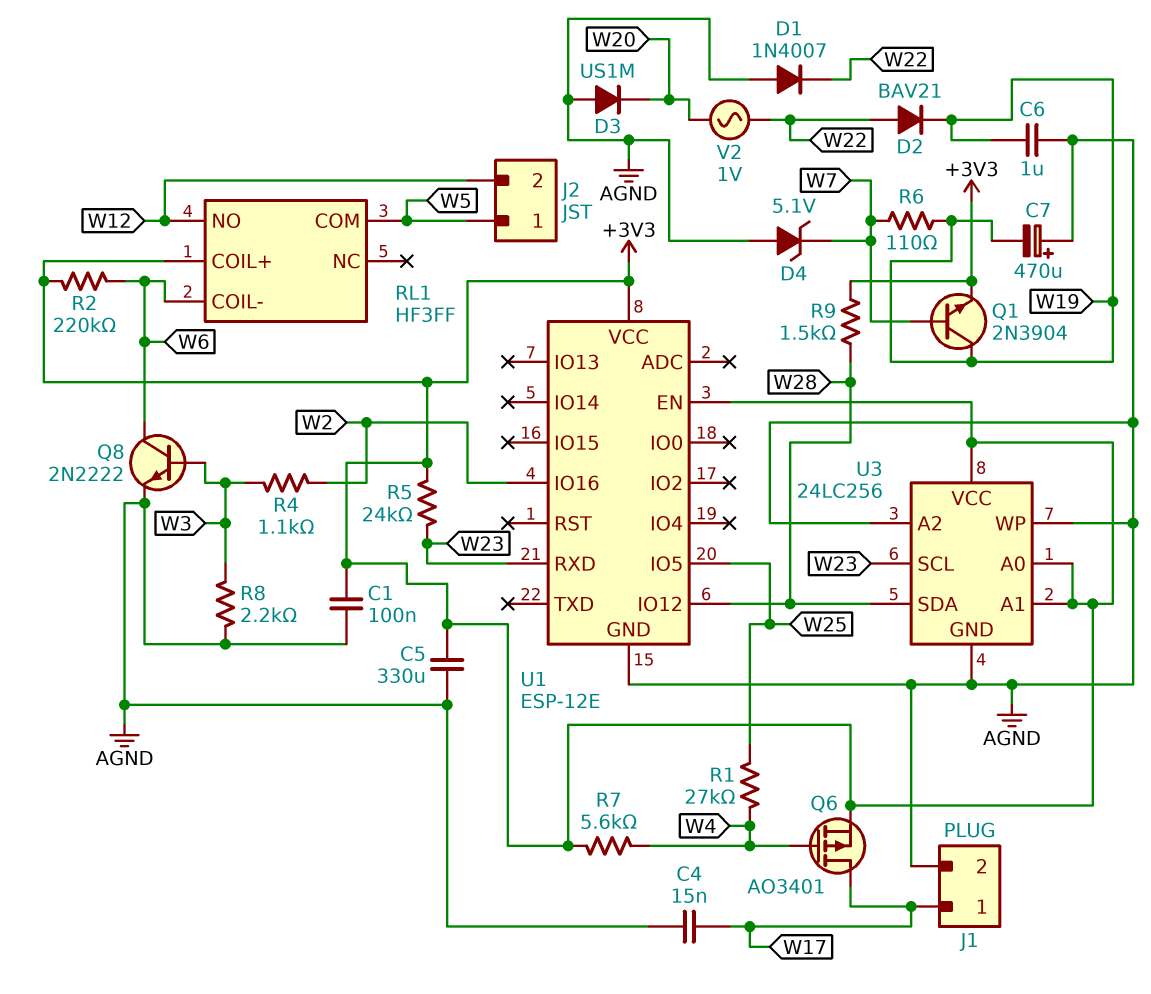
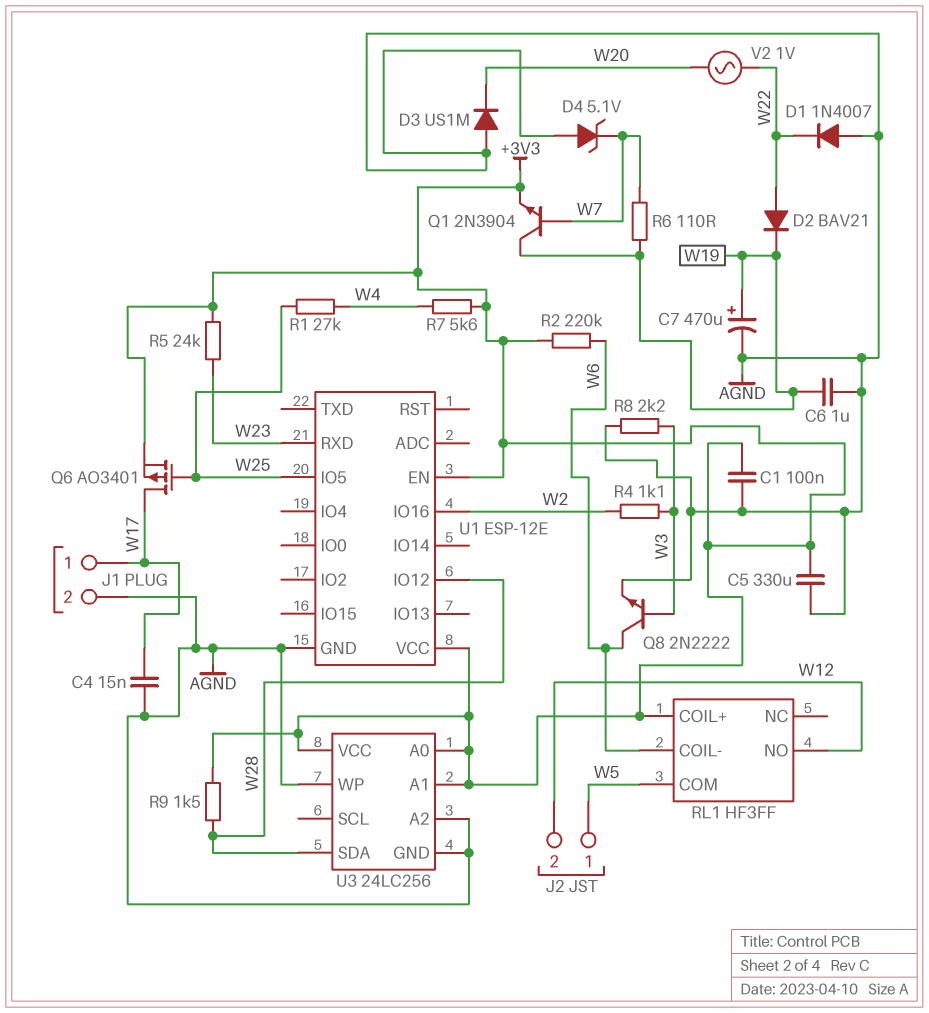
C7: 470uF (plus AGND, minus W19) -> 470uF (plus W19, minus AGND)
Q6: PMOS AO3401 (G W4, D W17, S +3V3) -> PMOS AO3401 (G W25, D W17, S +3V3)
U3 pin SCL: W23 -> none

